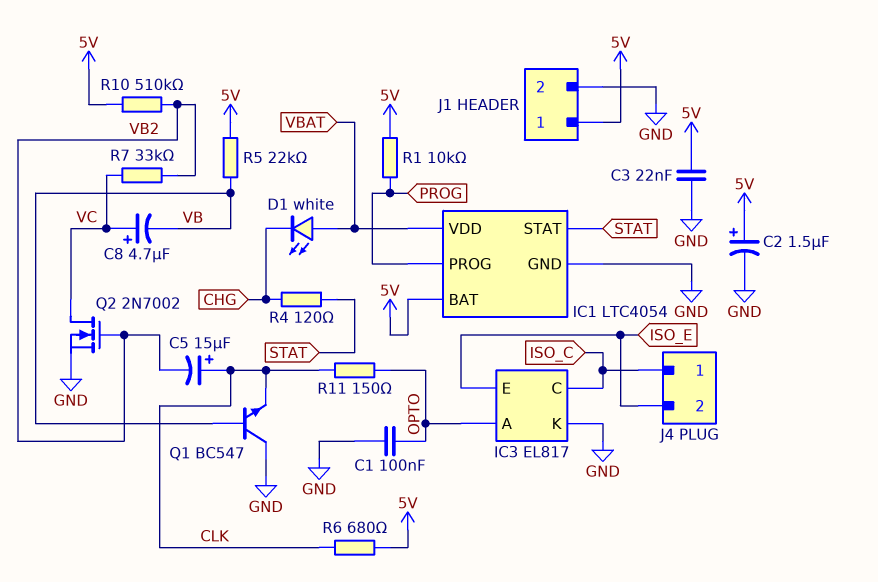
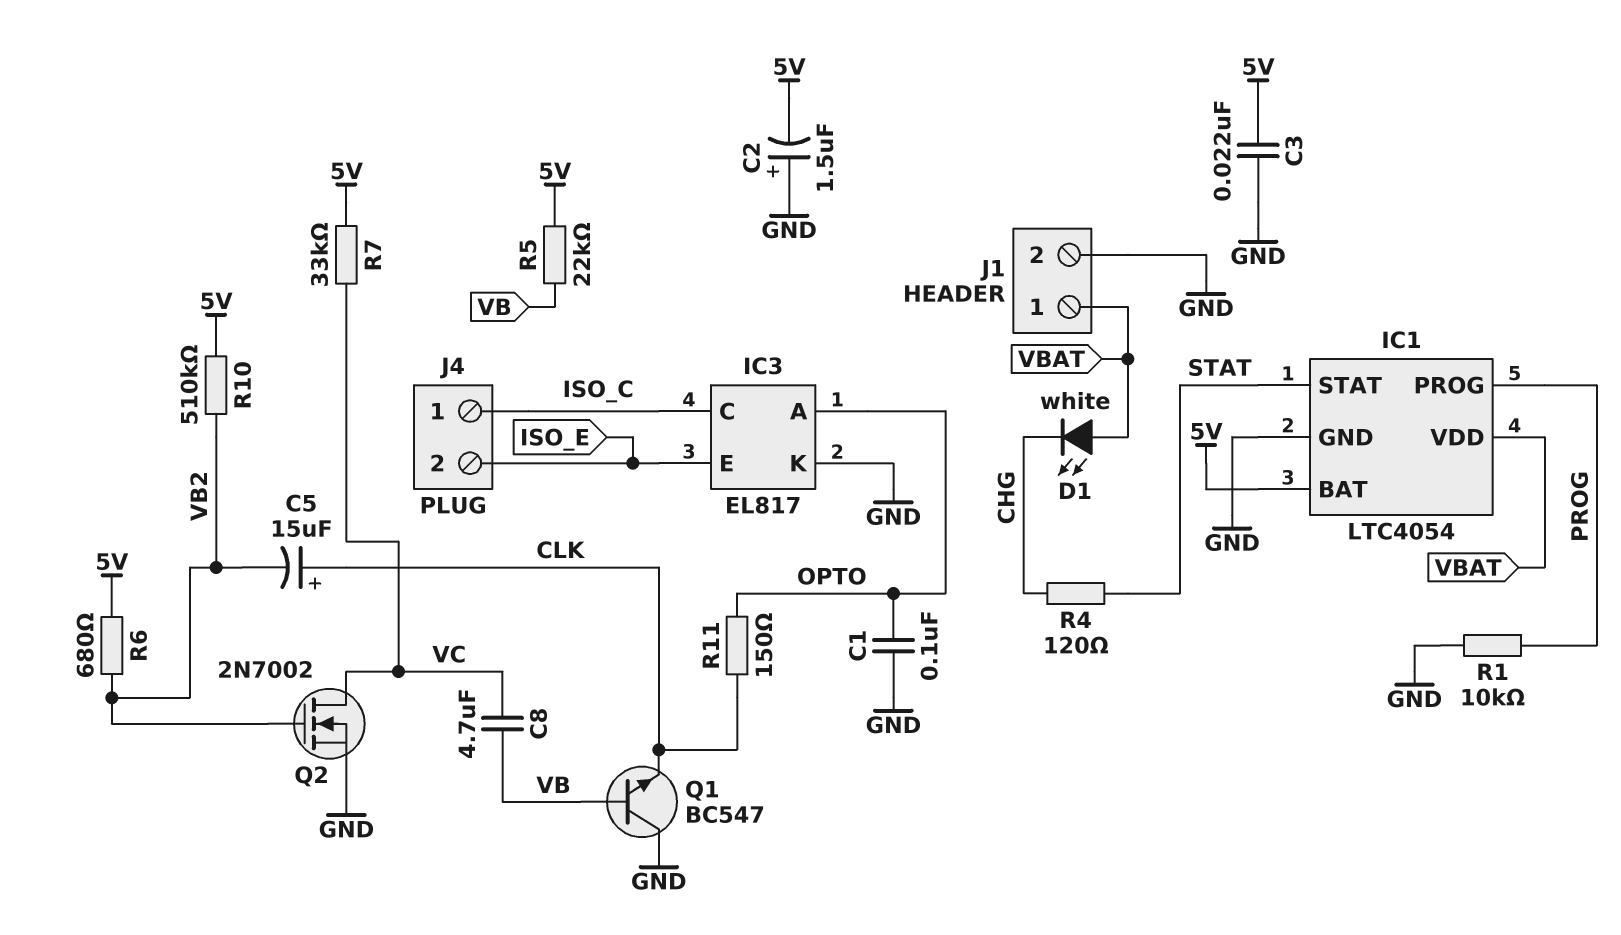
C2: 1.5uF (plus 5V, minus GND) -> 1.5uF (plus GND, minus 5V)
C8: 4.7uF (plus VC, minus VB) -> 4.7uF (VB, VC)
J1 pin 1: 5V -> VBAT
R1: 10k (5V, PROG) -> 10k (GND, PROG)
R6: 680 (5V, CLK) -> 680 (5V, VB2)
R7: 33k (VB2, VC) -> 33k (5V, VC)

